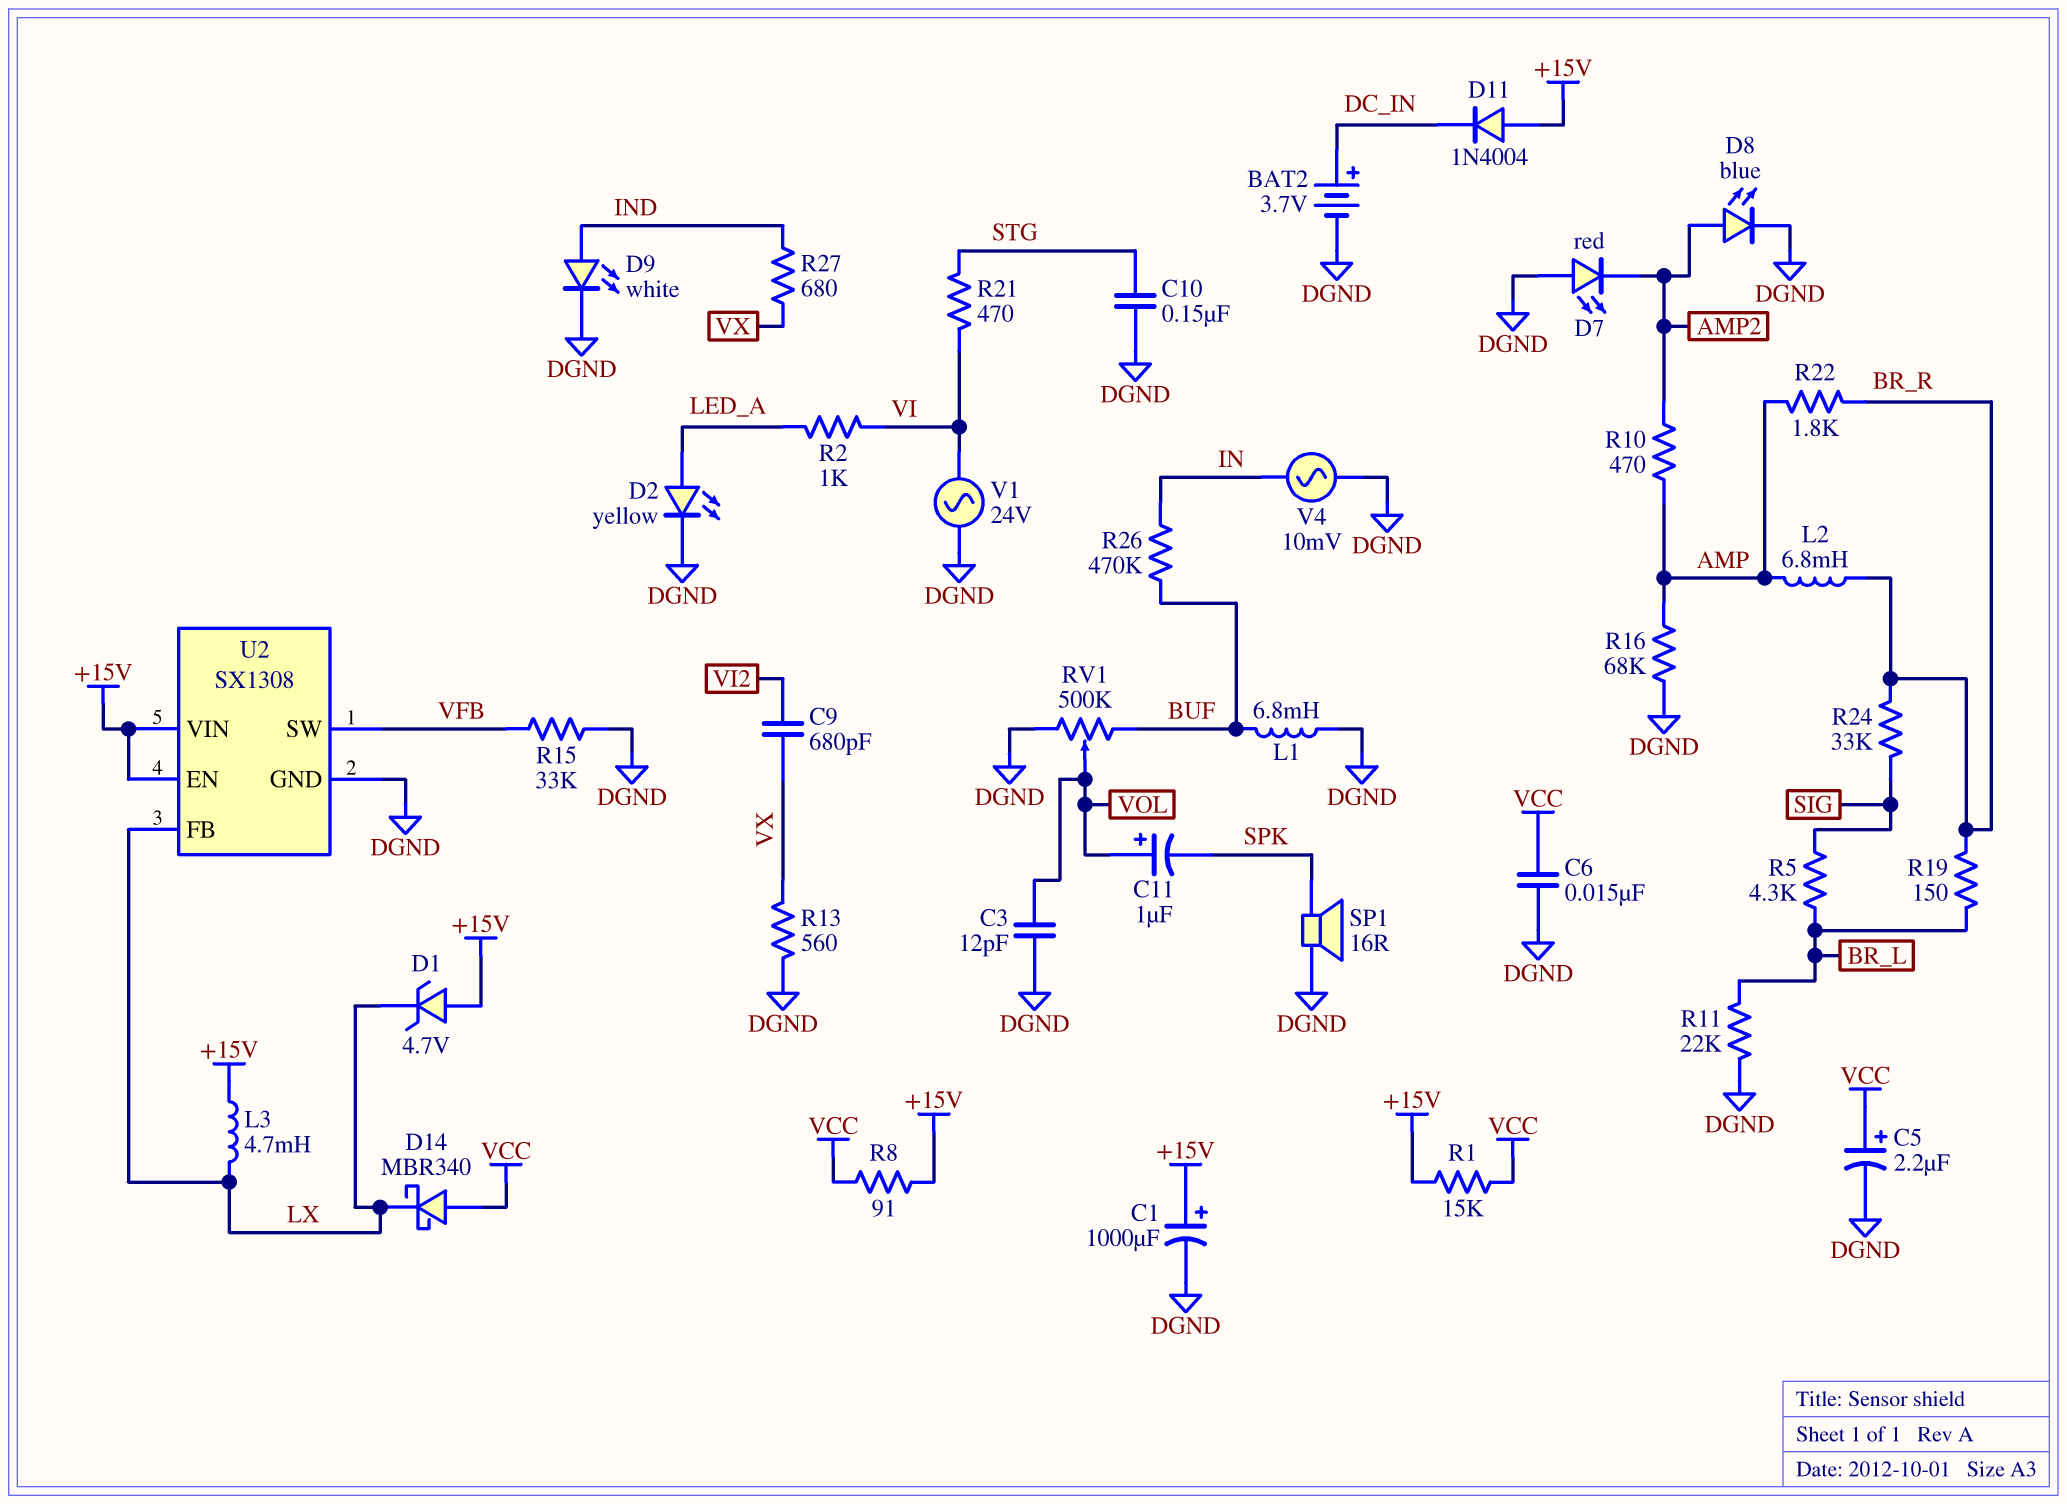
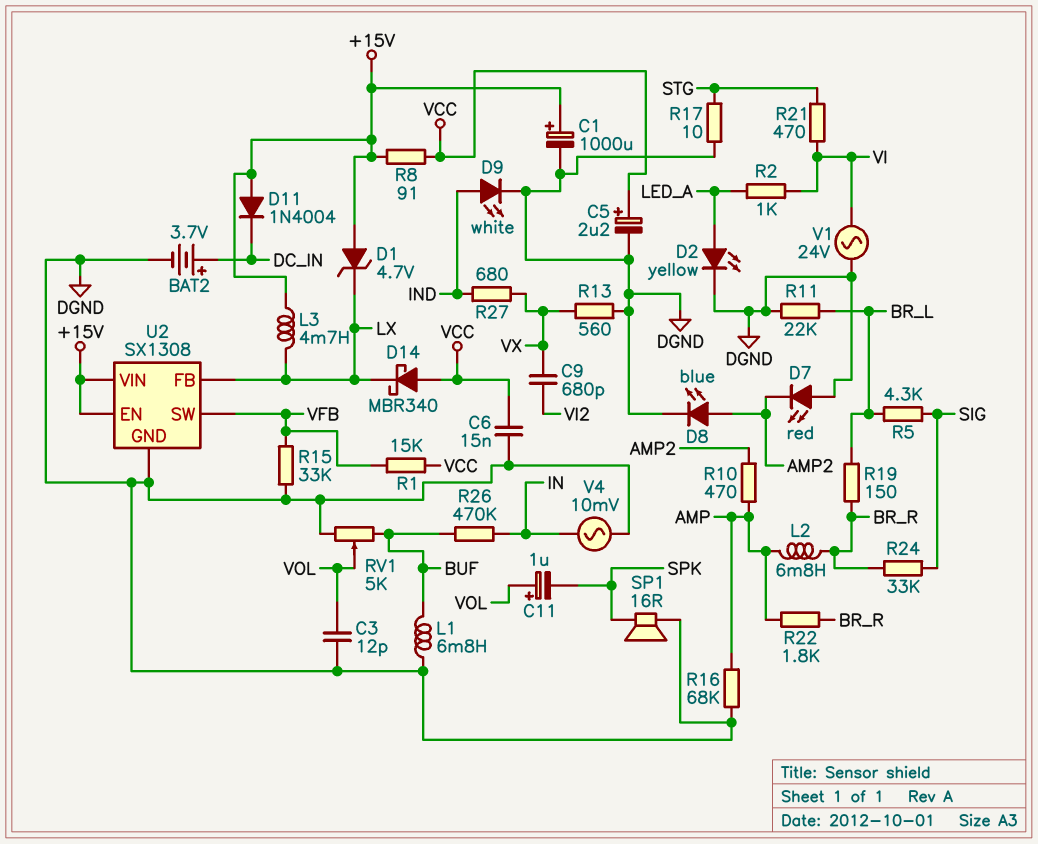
C10: 150nF (DGND, STG) -> none
R1: 15k (+15V, VCC) -> 15k (VCC, VFB)
R17: none -> 10 (DGND, STG)
RV1: 500k (BUF, DGND, wiper VOL) -> 5k (BUF, DGND, wiper VOL)

